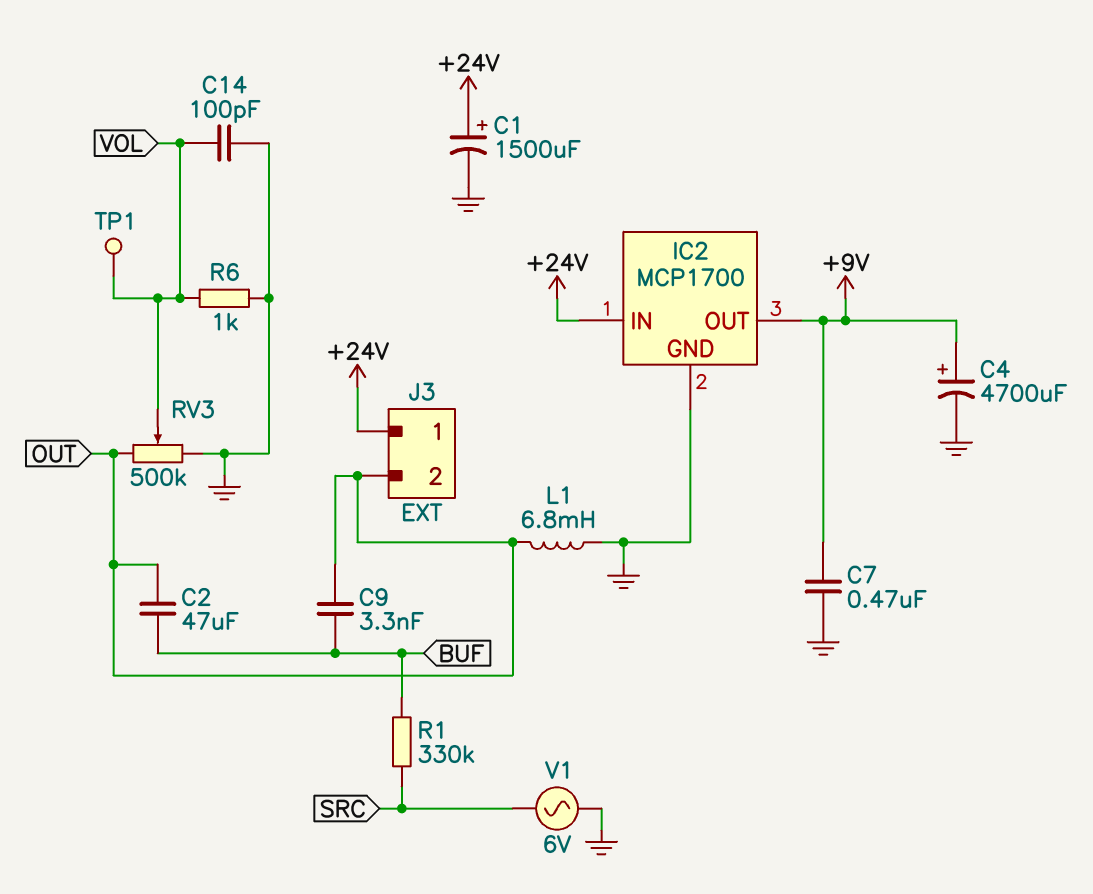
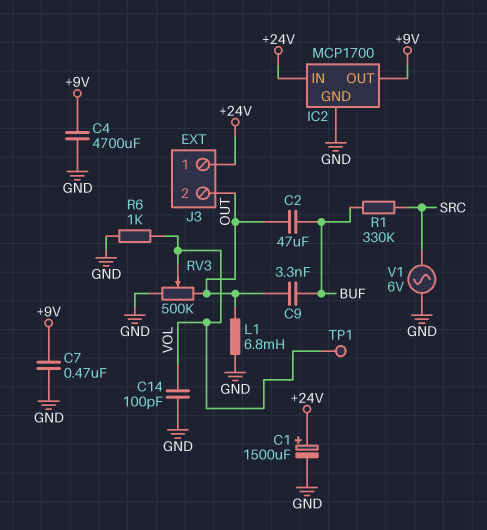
C4: 4700uF (plus +9V, minus GND) -> 4700uF (+9V, GND)

